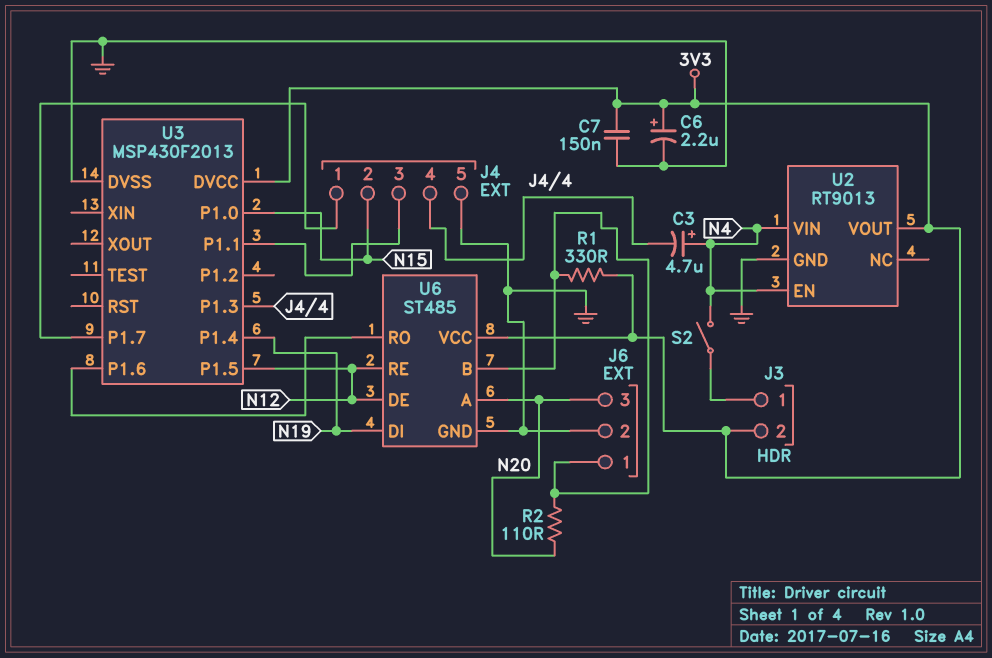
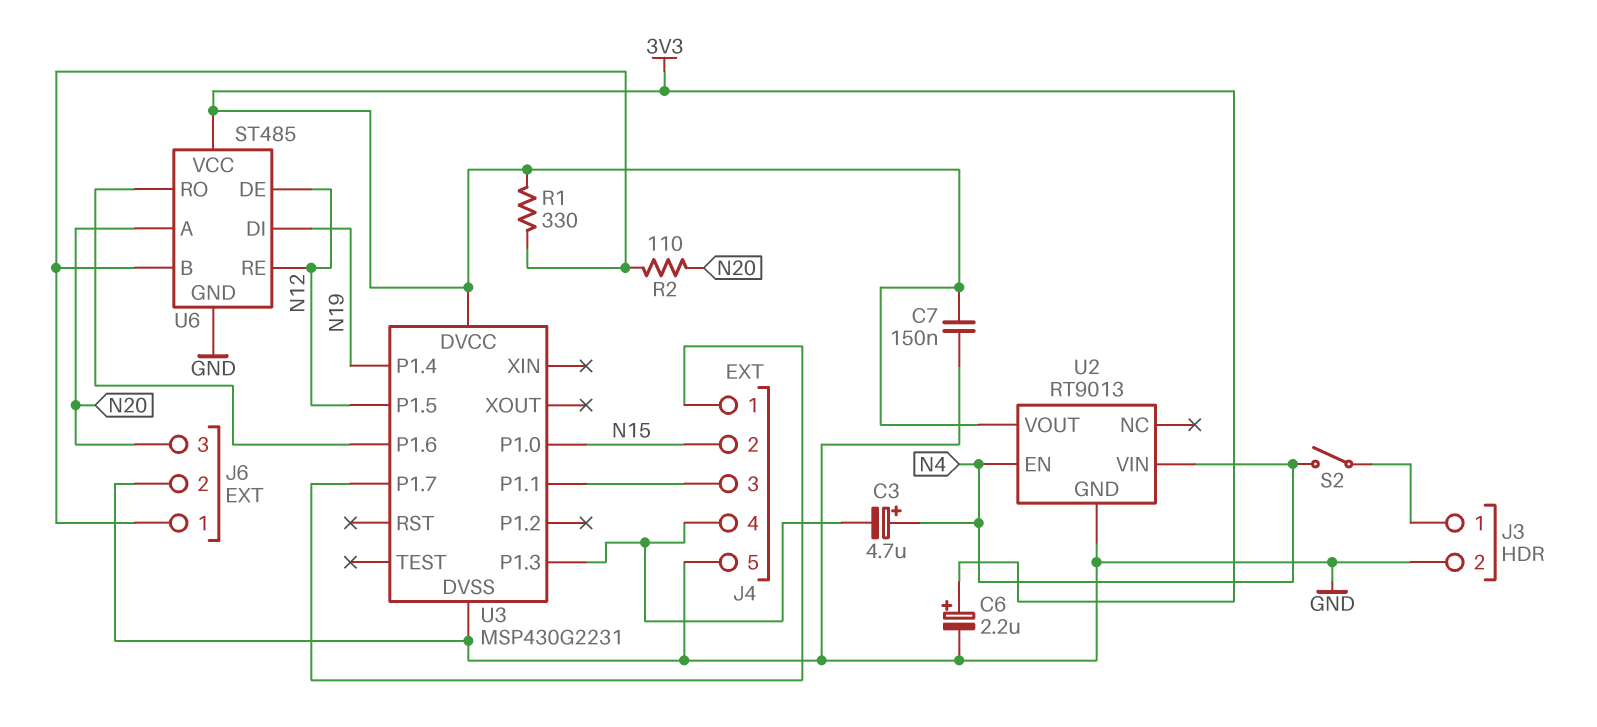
J3 pin 2: 3V3 -> GND
U3: MSP430F2013 -> MSP430G2231

